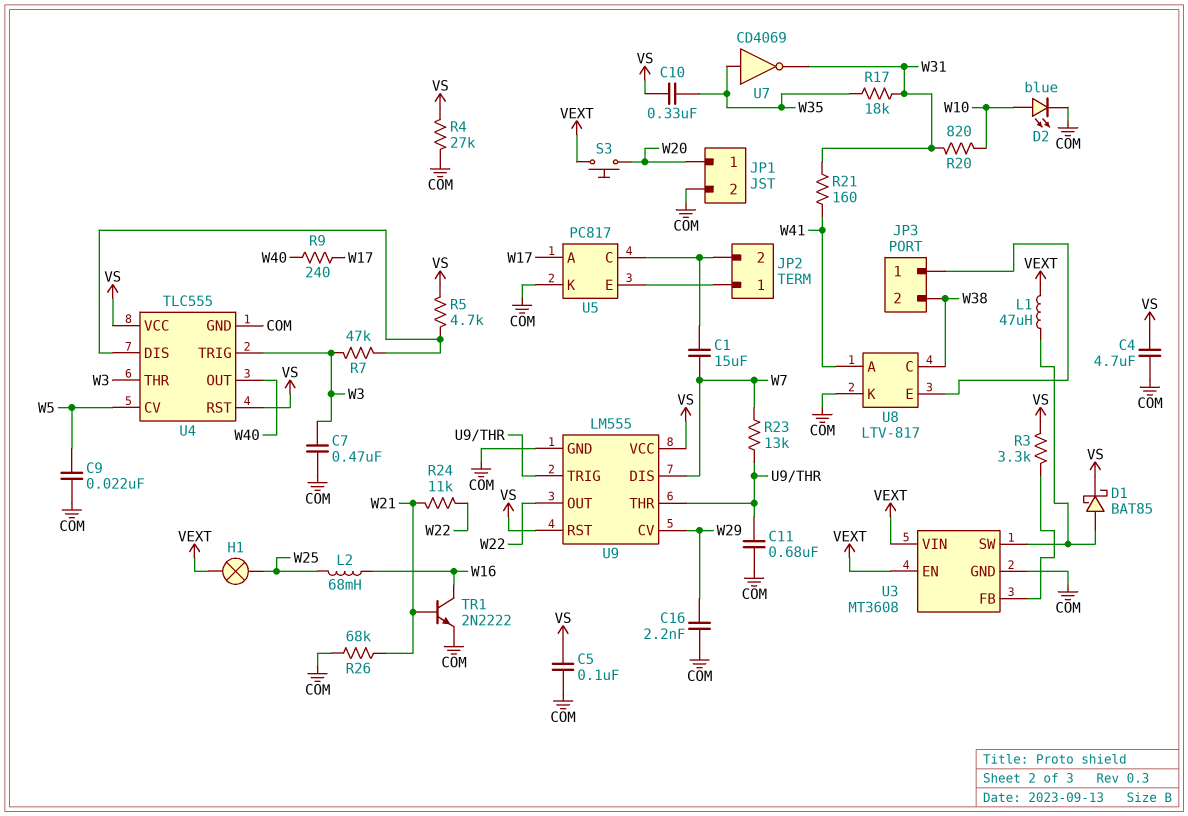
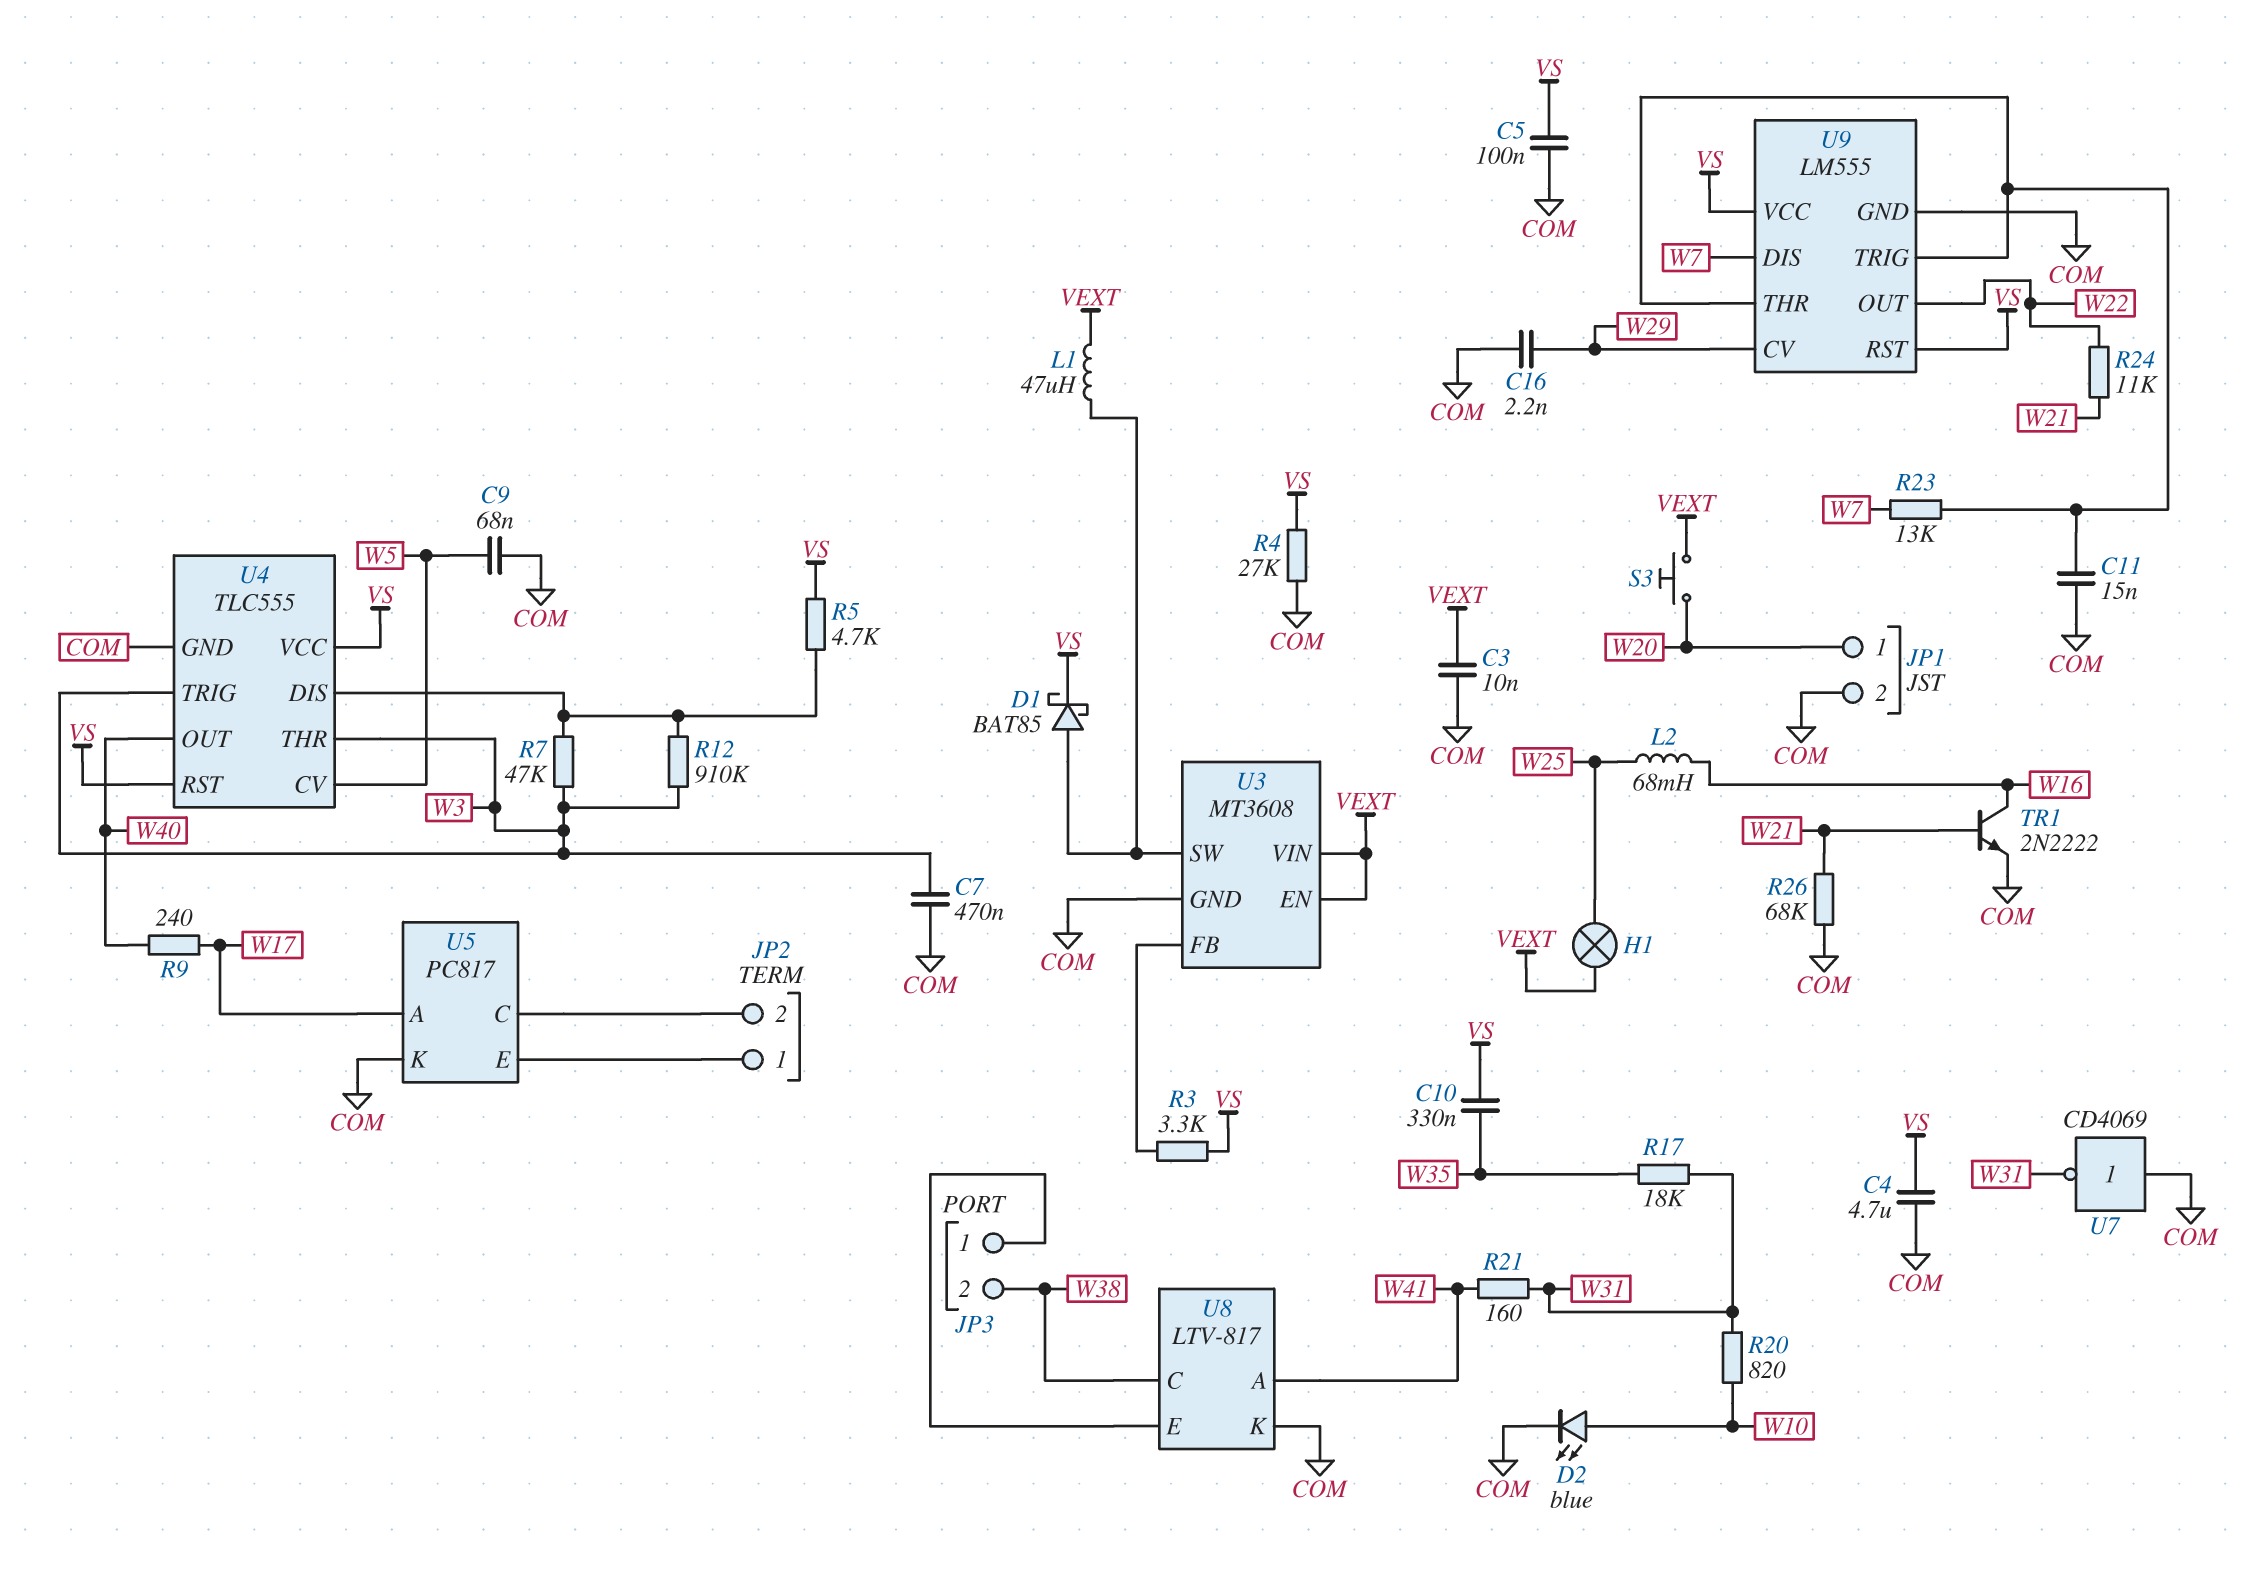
C1: 15uF (JP2/2, W7) -> none
C3: none -> 10nF (COM, VEXT)
C9: 22nF (COM, W5) -> 68nF (COM, W5)
C11: 680nF (COM, U9/THR) -> 15nF (COM, U9/THR)
R12: none -> 910k (U4/DIS, W3)
U7: NOT CD4069 (in W35, out W31) -> NOT CD4069 (in COM, out W31)

